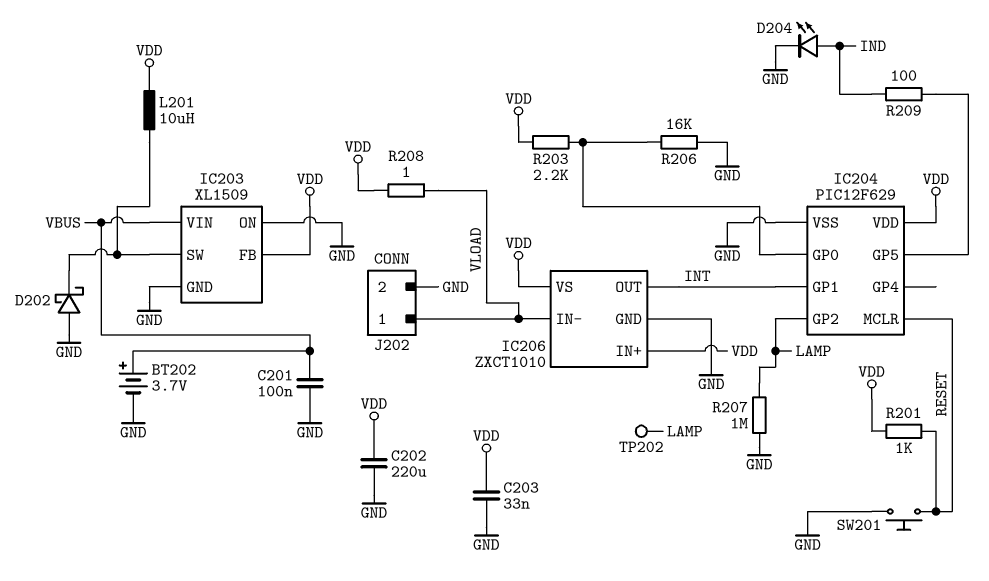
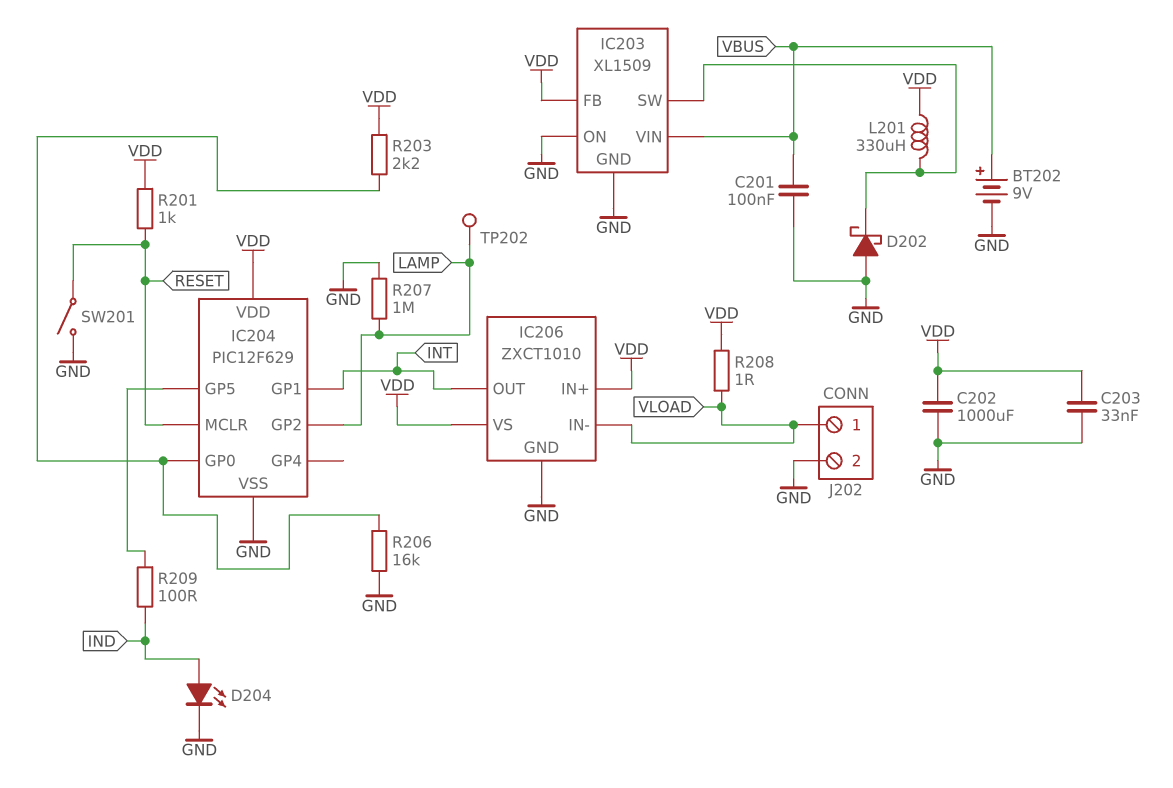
BT202: 3.7V (plus VBUS, minus GND) -> 9V (plus VBUS, minus GND)
C202: 220uF (GND, VDD) -> 1000uF (GND, VDD)
L201: 10uH (IC203/SW, VDD) -> 330uH (IC203/SW, VDD)
SW201: button (GND, RESET) -> switch (GND, RESET)

